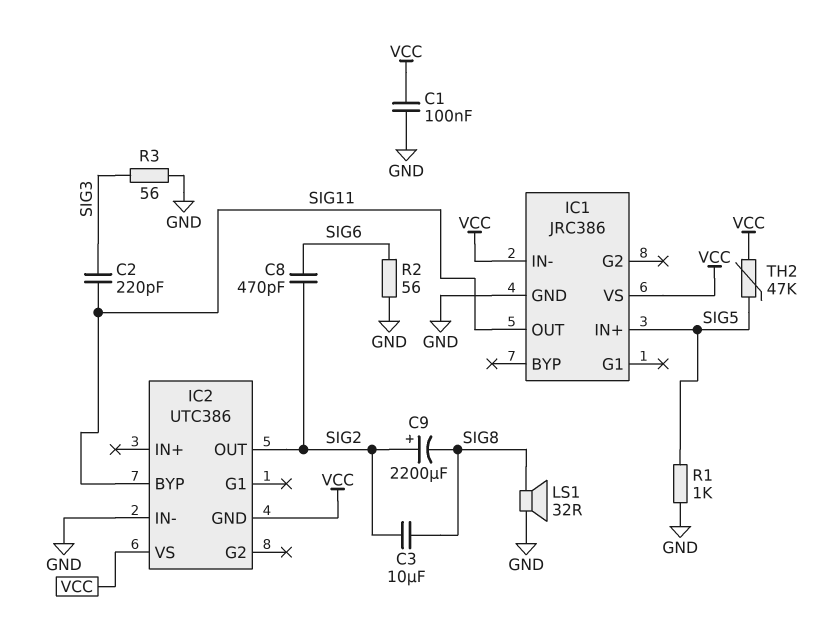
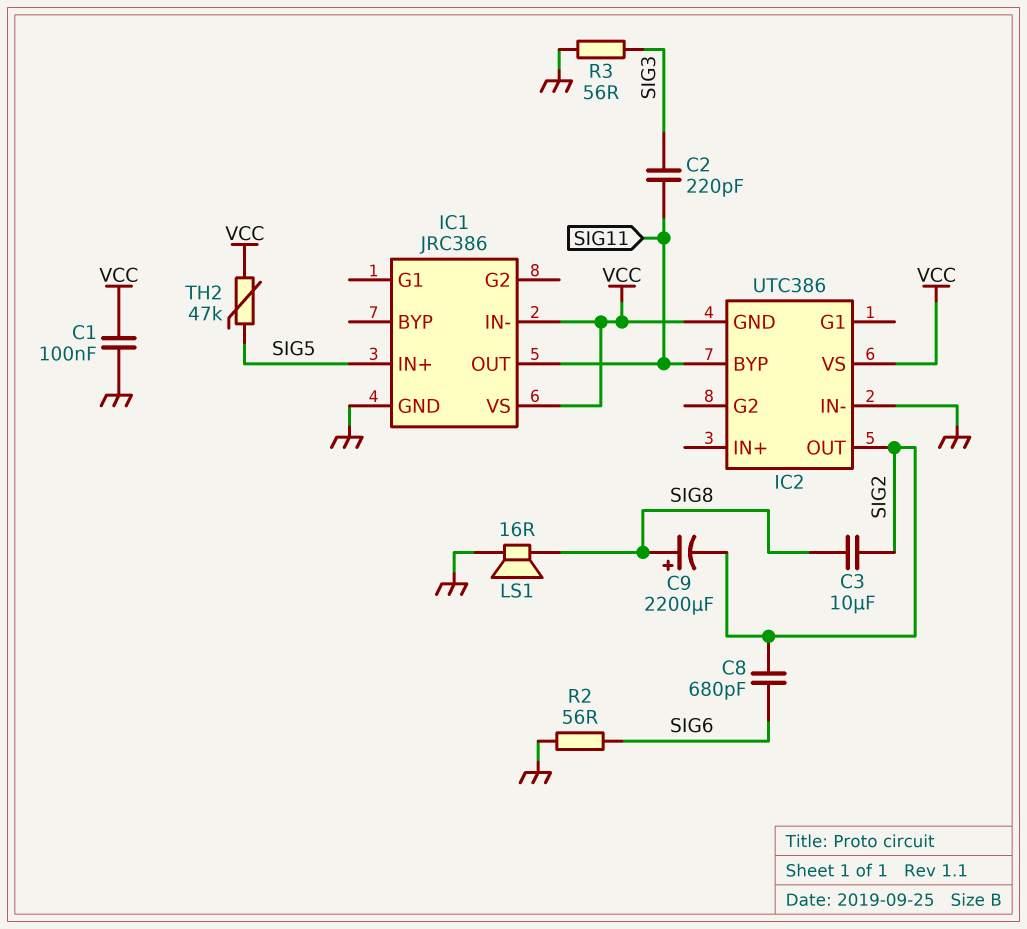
C8: 470pF (SIG2, SIG6) -> 680pF (SIG2, SIG6)
C9: 2200uF (plus SIG2, minus SIG8) -> 2200uF (plus SIG8, minus SIG2)
LS1: speaker 32R (GND, SIG8) -> speaker 16R (GND, SIG8)
R1: 1k (GND, SIG5) -> none

